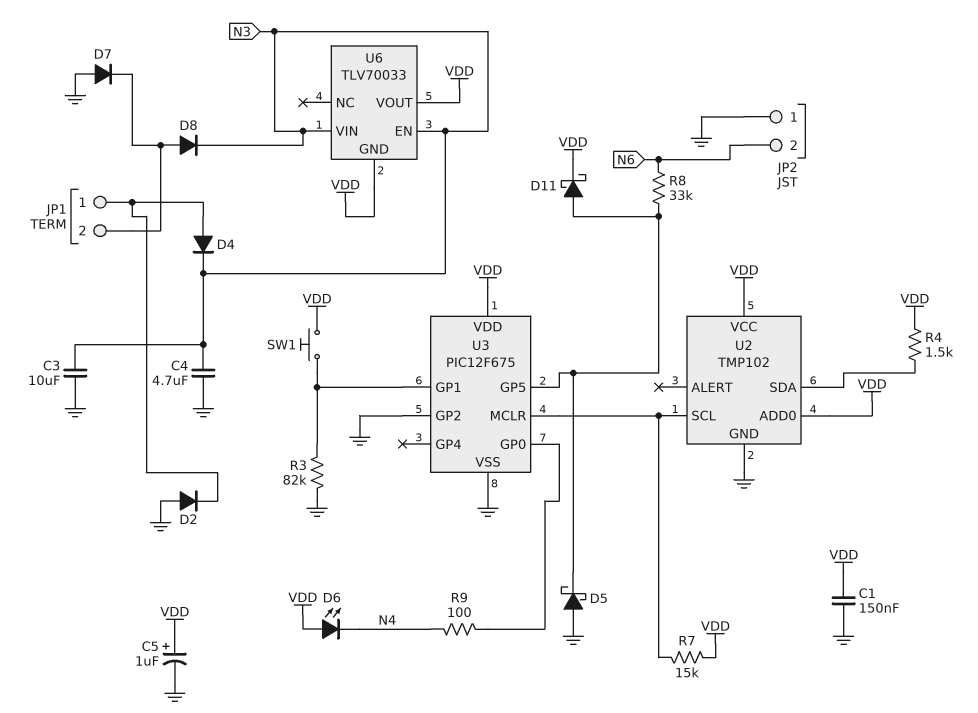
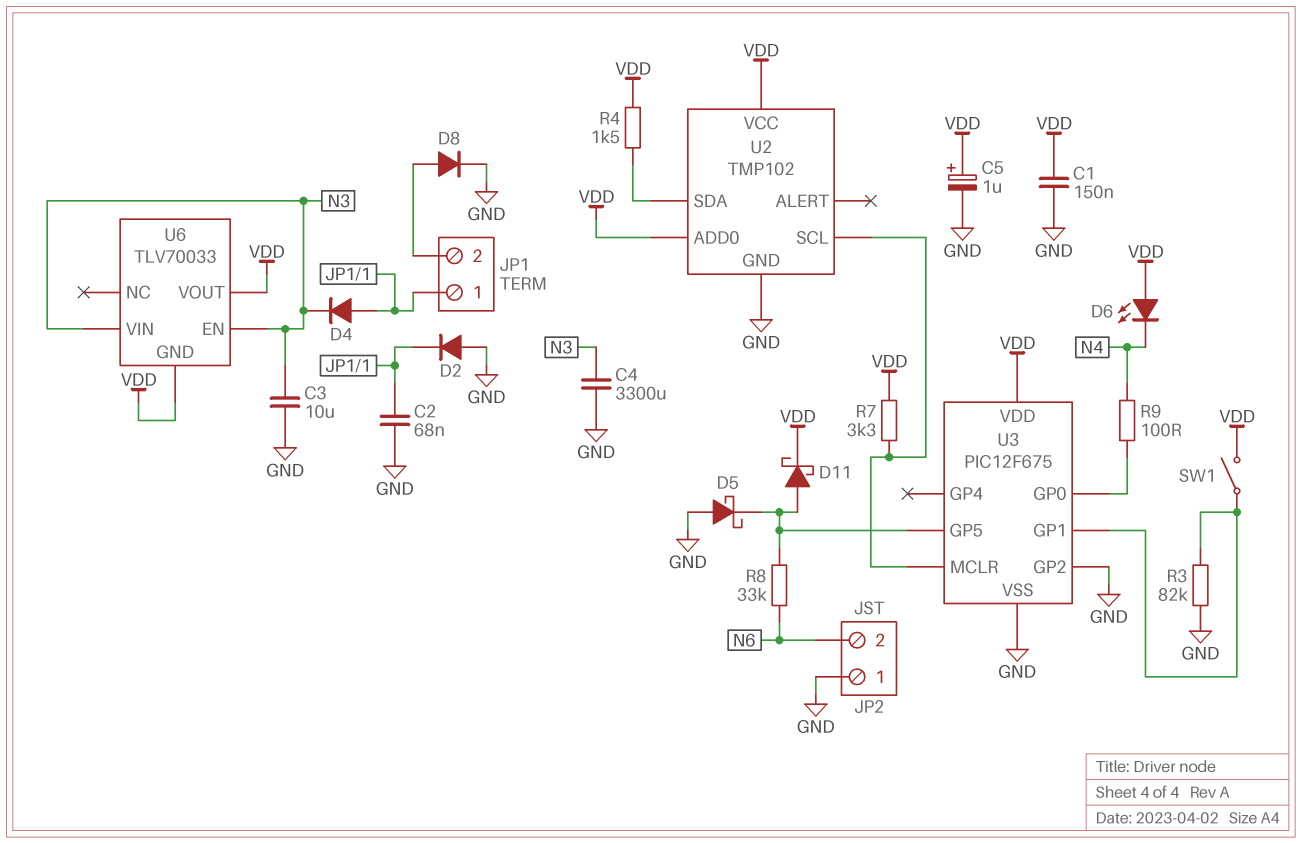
C2: none -> 68nF (GND, JP1/1)
C4: 4.7uF (GND, N3) -> 3300uF (GND, N3)
D7: diode (A GND, K JP1/2) -> none
D8: diode (A JP1/2, K N3) -> diode (A JP1/2, K GND)
R7: 15k (U2/SCL, VDD) -> 3.3k (U2/SCL, VDD)
SW1: button (U3/GP1, VDD) -> switch (U3/GP1, VDD)

